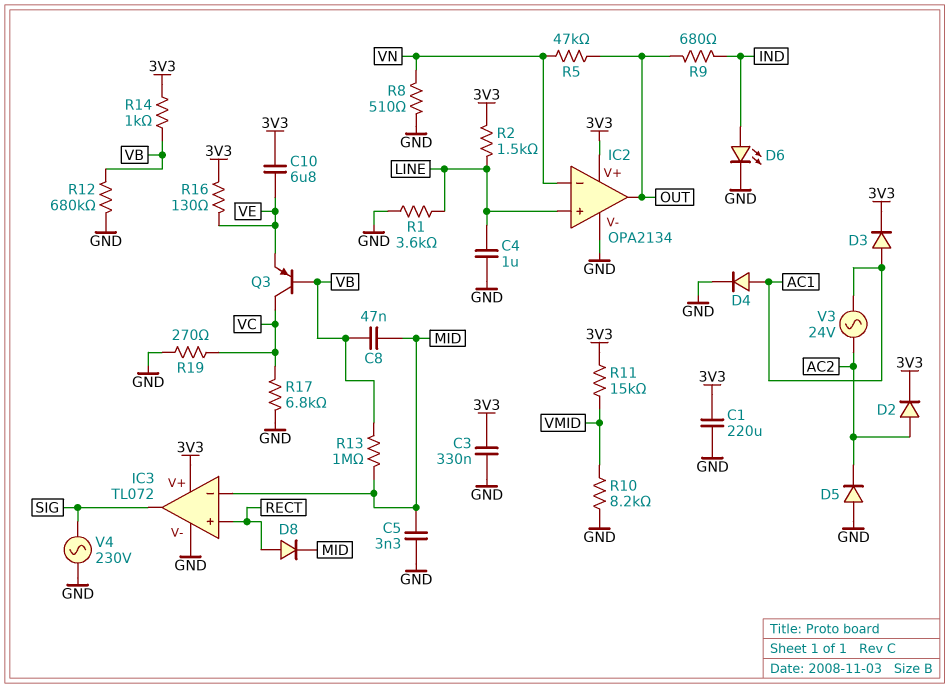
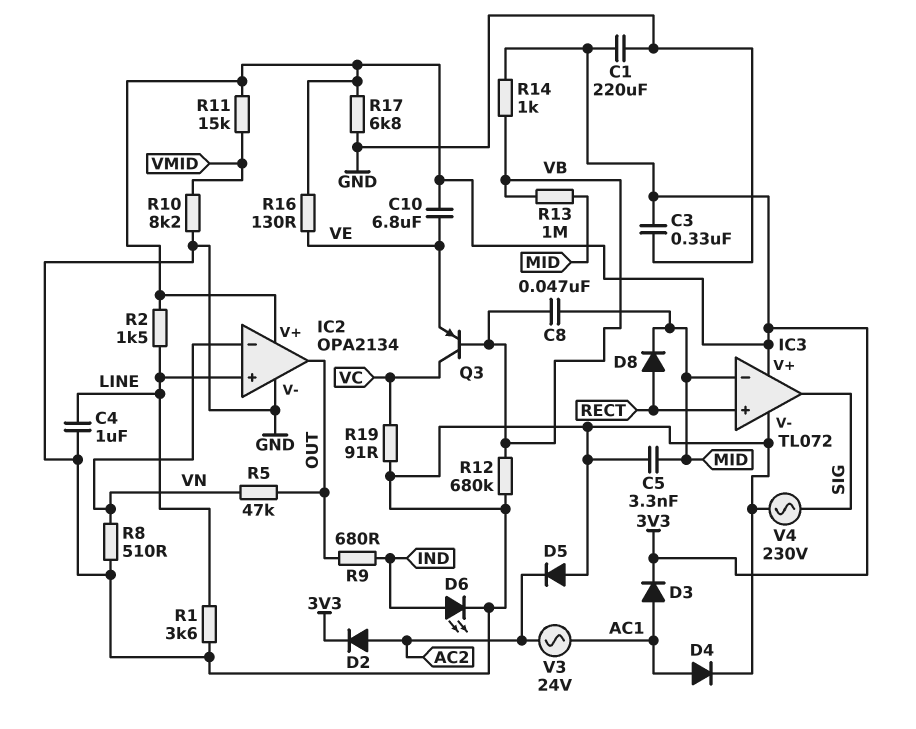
R17: 6.8k (GND, VC) -> 6.8k (3V3, GND)
R19: 270 (GND, VC) -> 91 (GND, VC)

